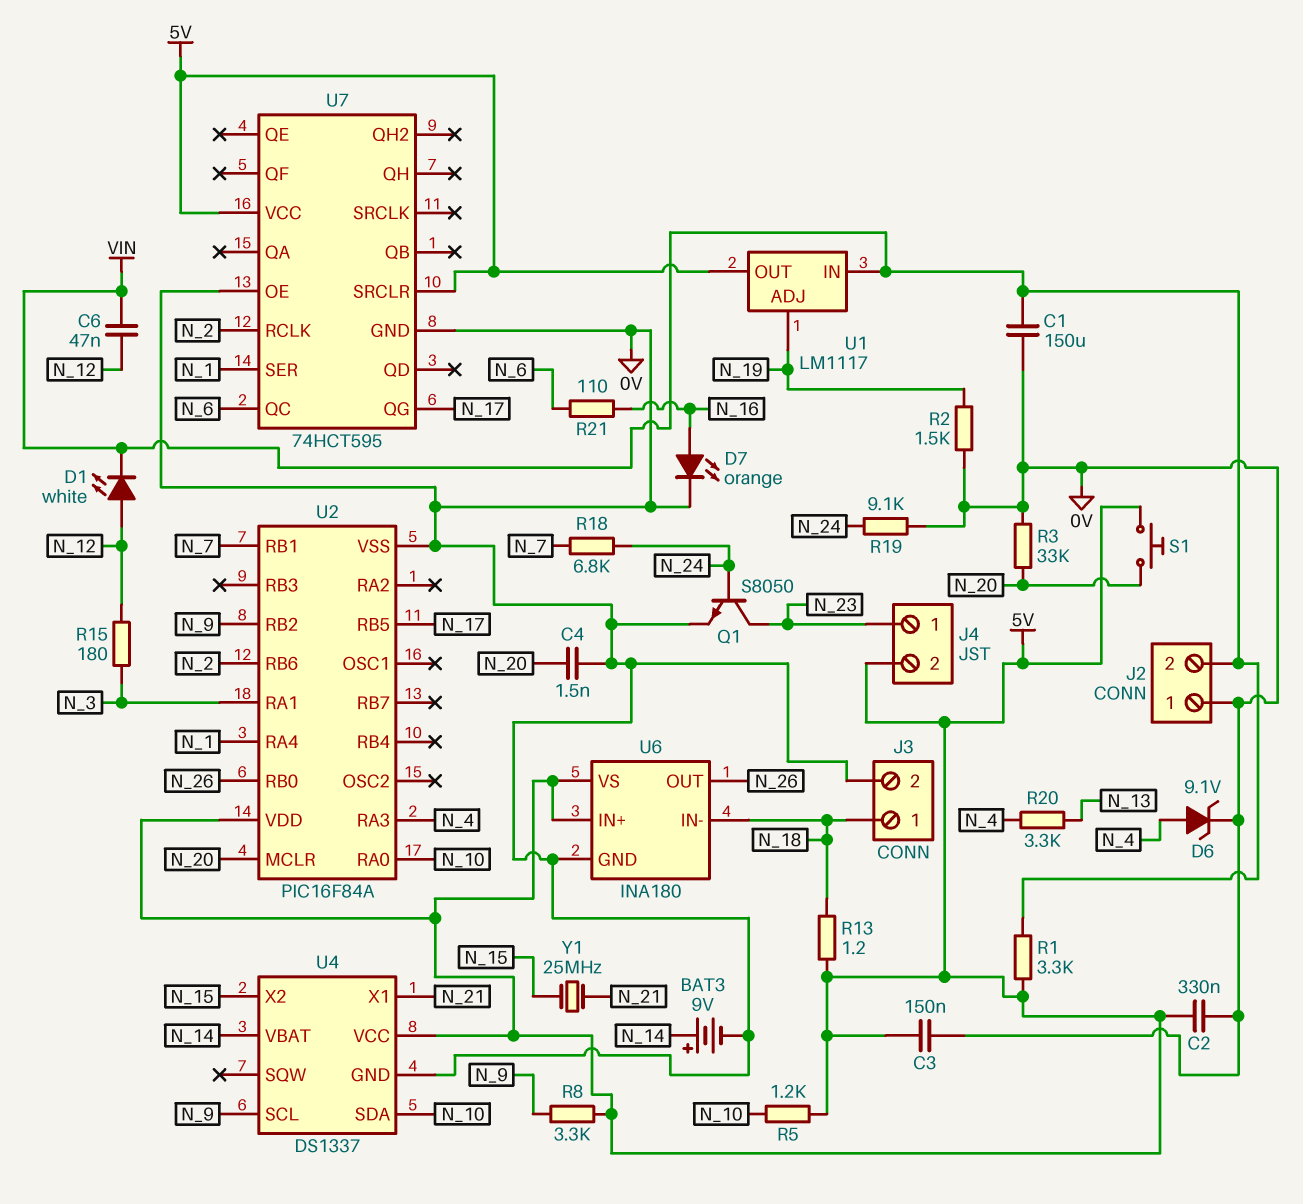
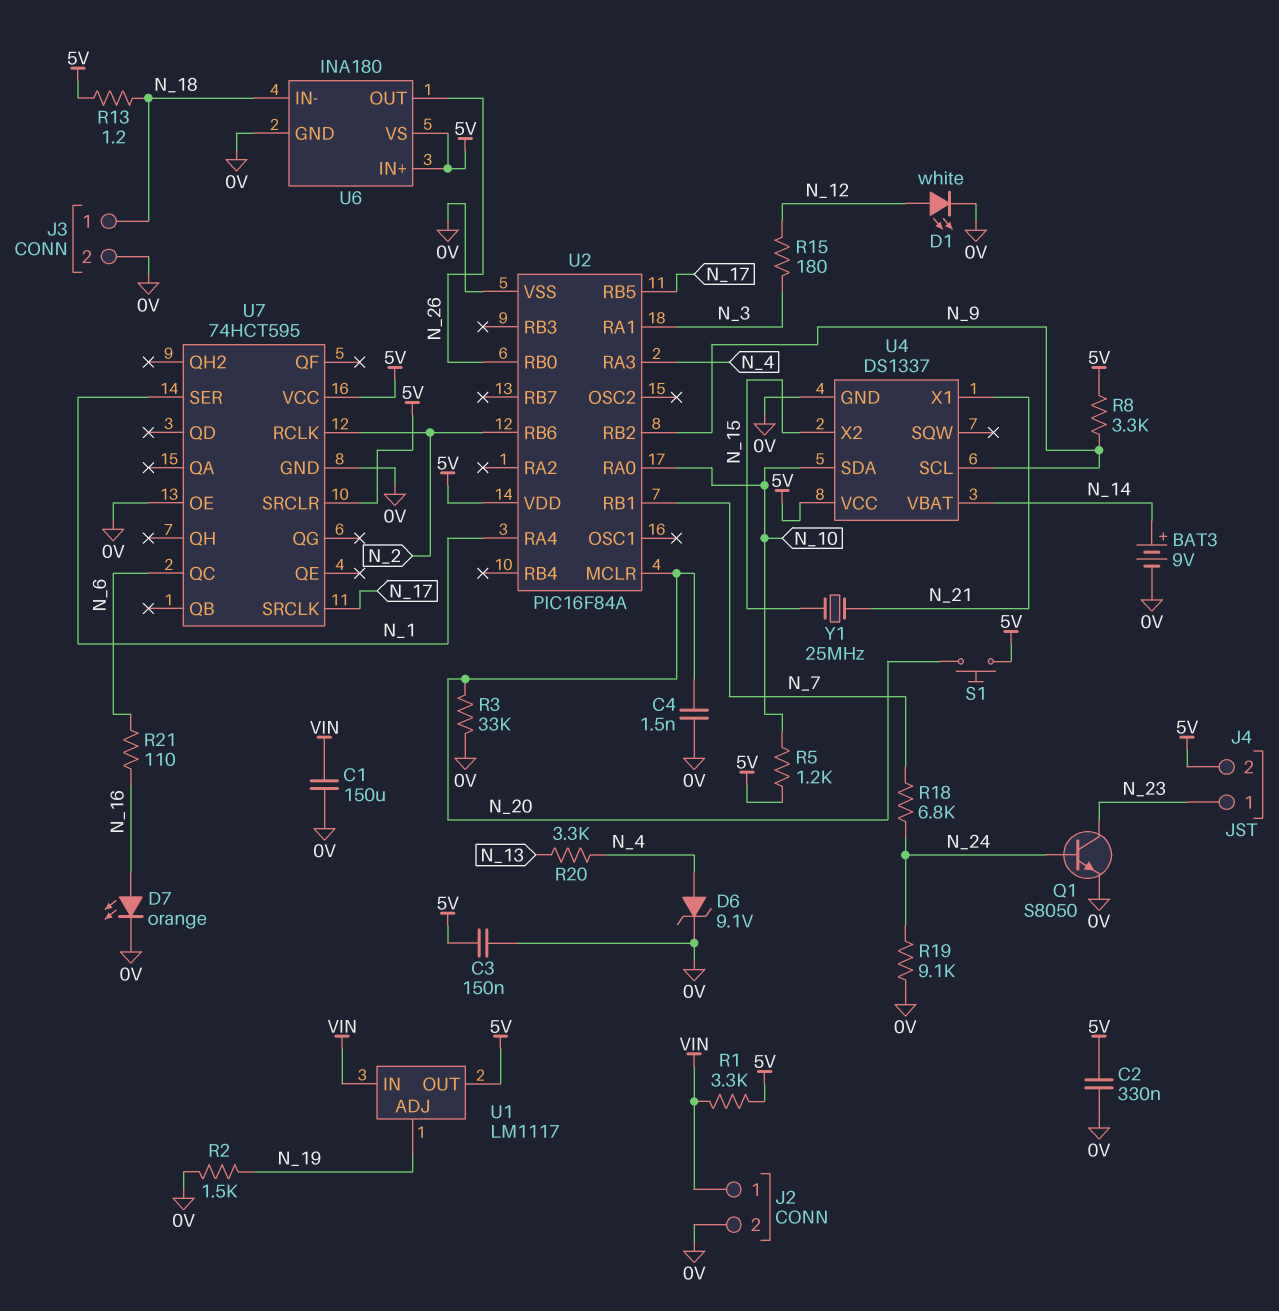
C6: 47nF (N_12, VIN) -> none
D1: LED white (A N_12, K VIN) -> LED white (A N_12, K 0V)
J2 pin 1: 0V -> VIN
J2 pin 2: VIN -> 0V
U7 pin QG: N_17 -> none
U7 pin SRCLK: none -> N_17

